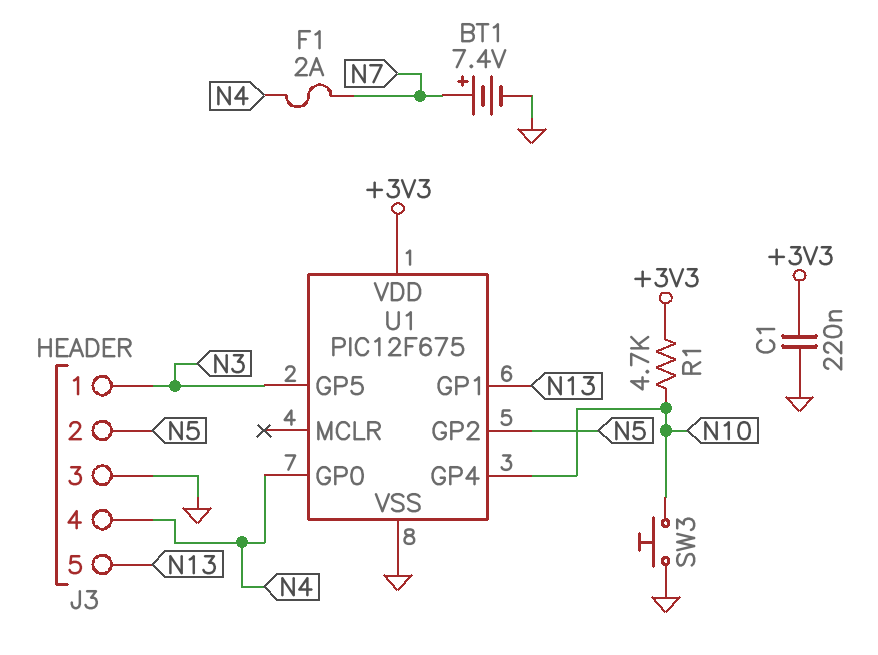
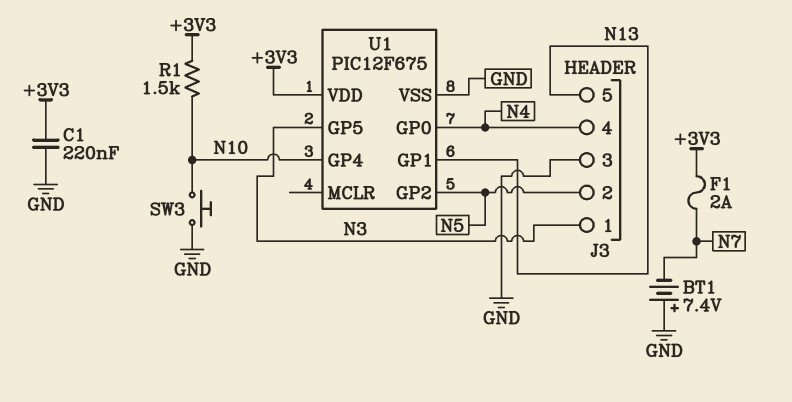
BT1: 7.4V (plus N7, minus GND) -> 7.4V (plus GND, minus N7)
F1: 2A (N4, N7) -> 2A (+3V3, N7)
R1: 4.7k (+3V3, N10) -> 1.5k (+3V3, N10)

